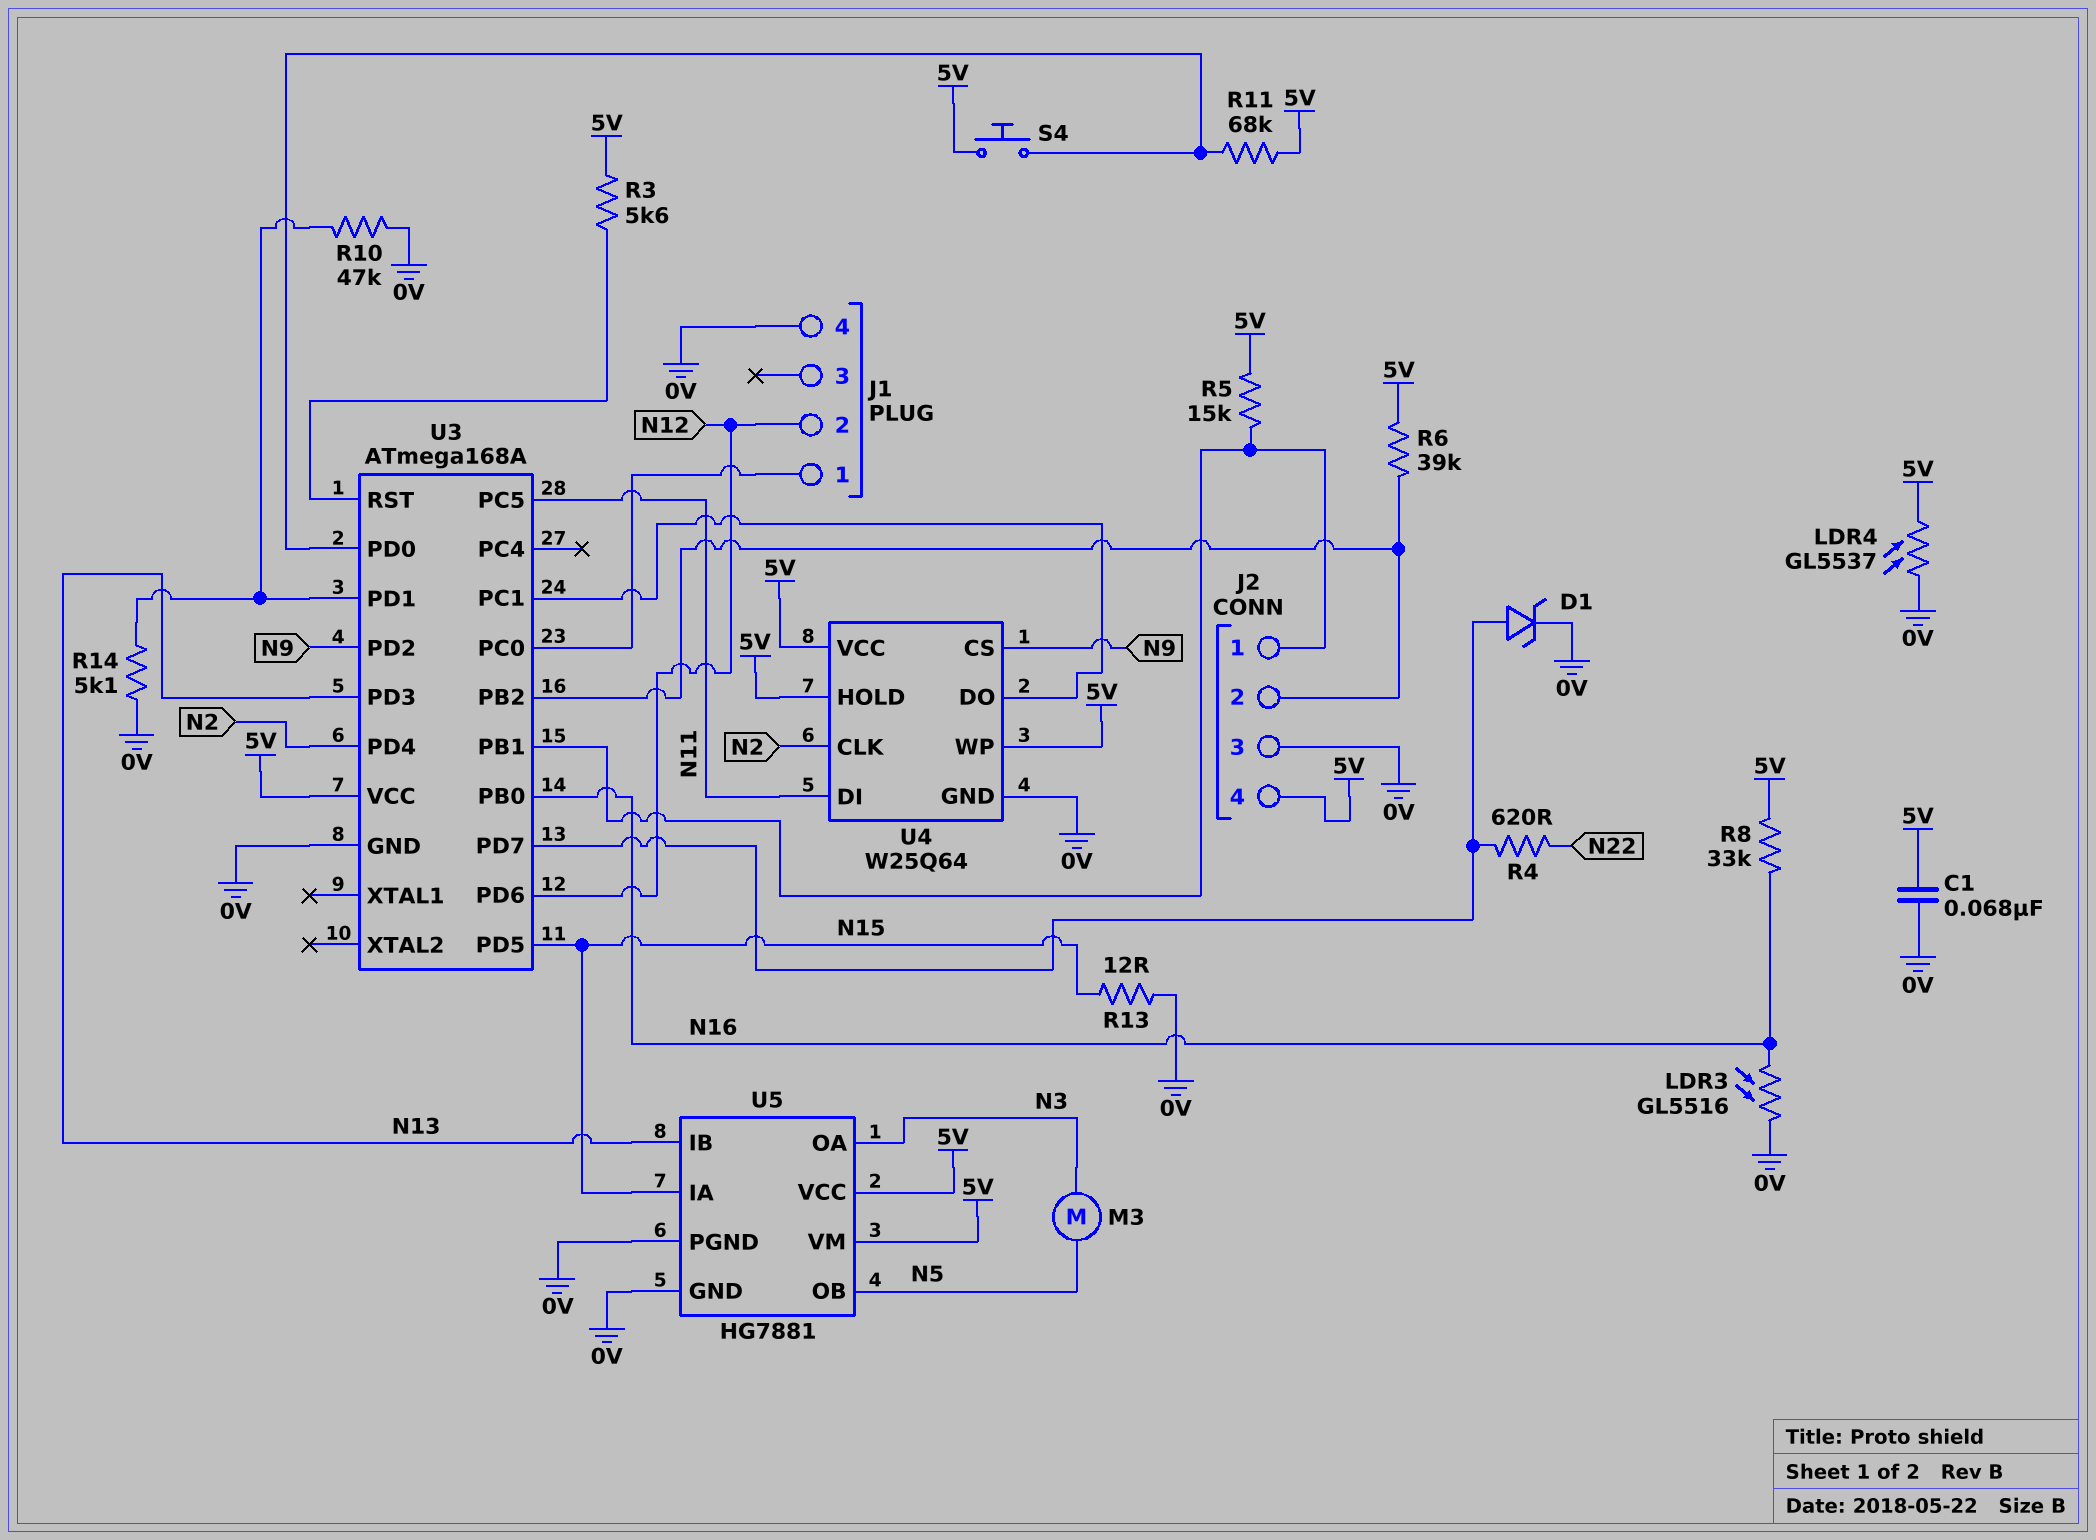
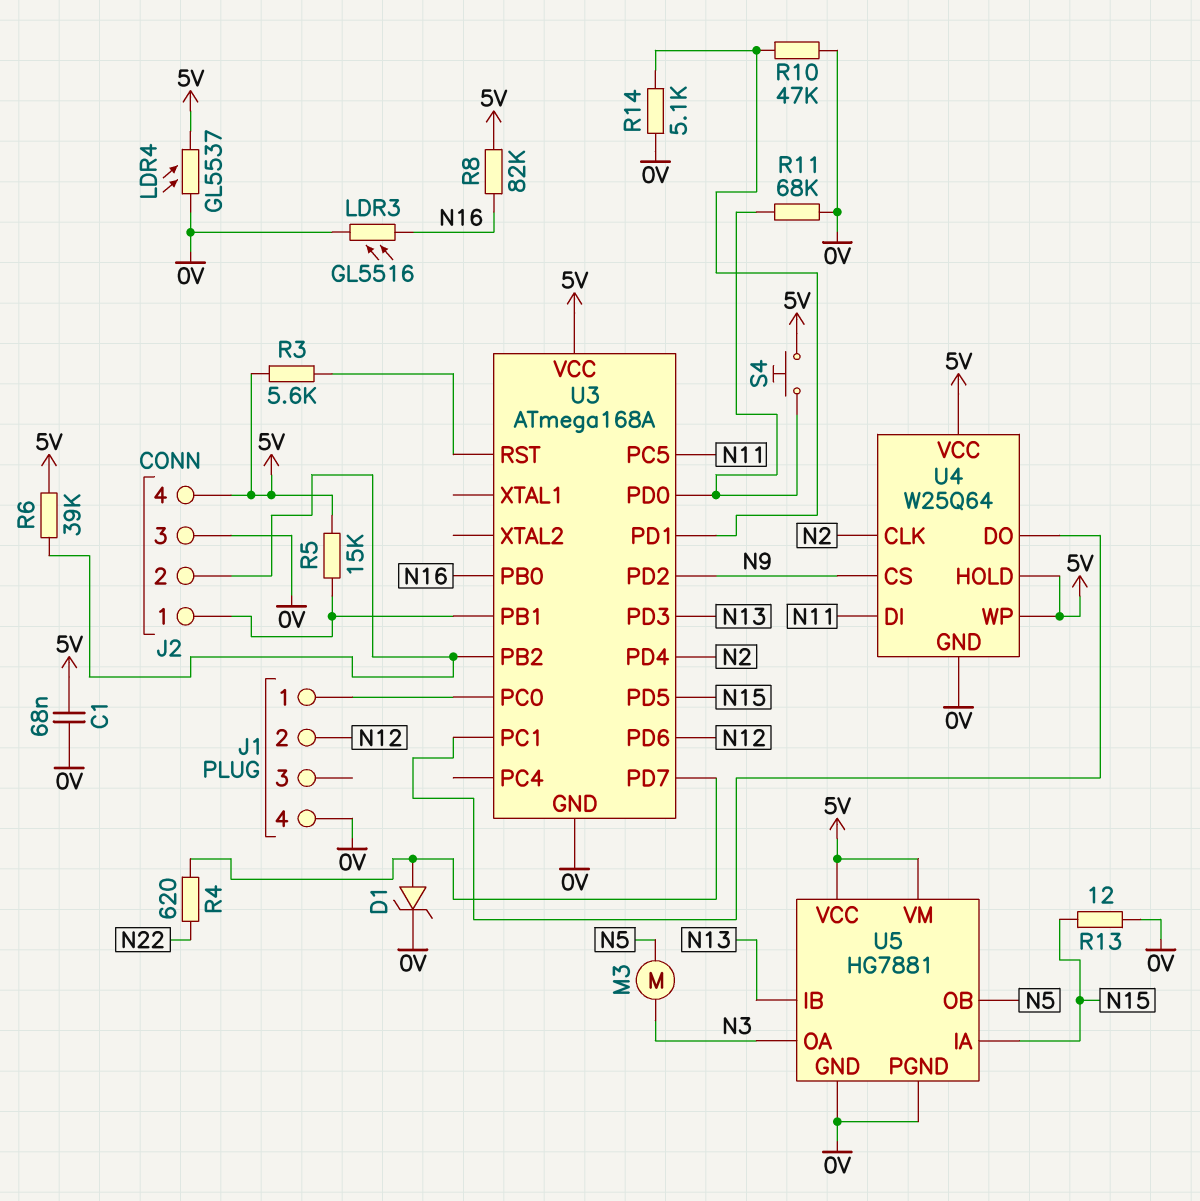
R8: 33k (5V, N16) -> 82k (5V, N16)
R11: 68k (5V, U3/PD0) -> 68k (0V, U3/PD0)

